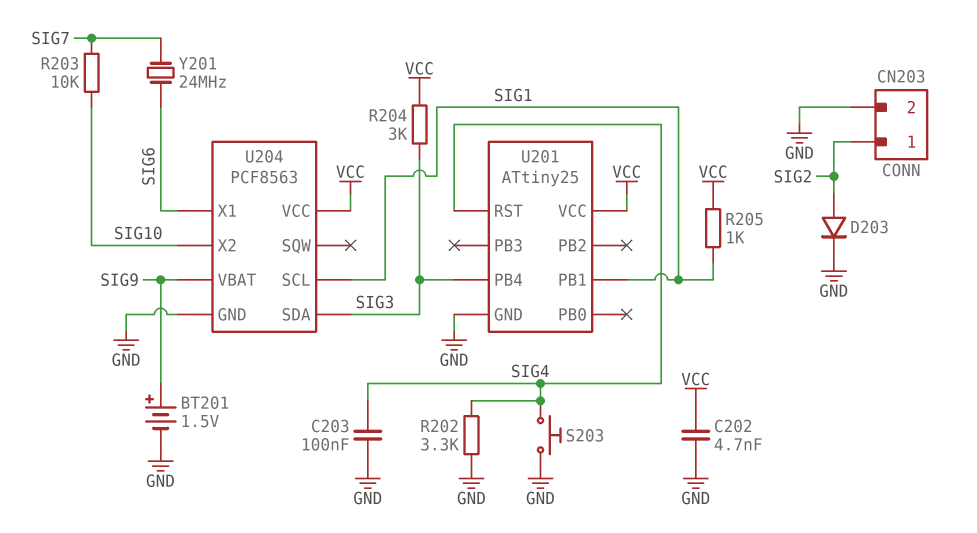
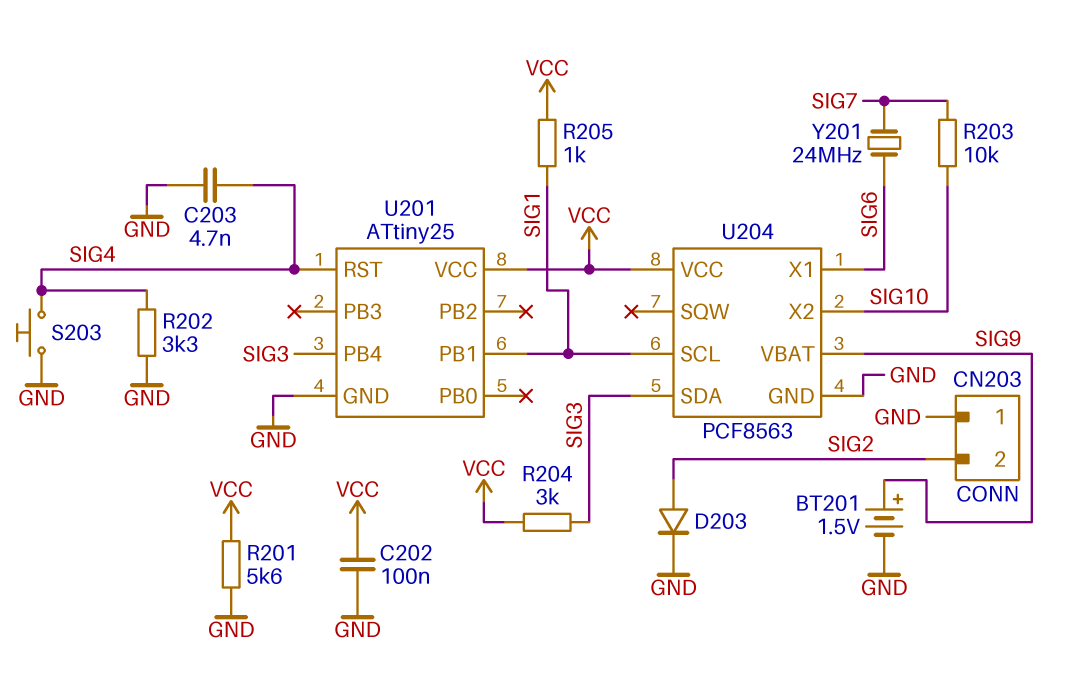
C202: 4.7nF (GND, VCC) -> 100nF (GND, VCC)
C203: 100nF (GND, SIG4) -> 4.7nF (GND, SIG4)
CN203 pin 1: SIG2 -> GND
CN203 pin 2: GND -> SIG2
R201: none -> 5.6k (GND, VCC)

